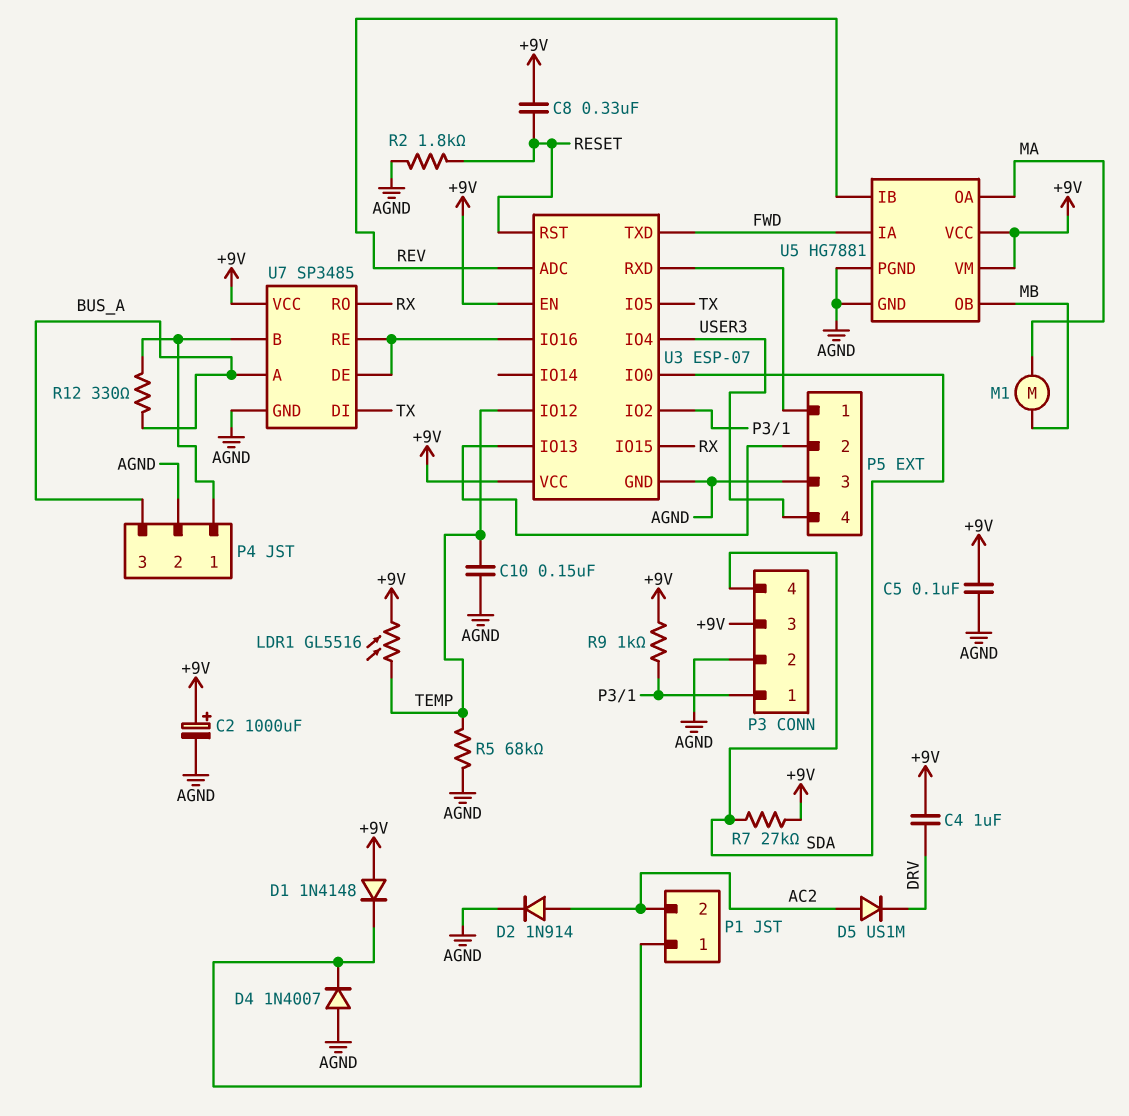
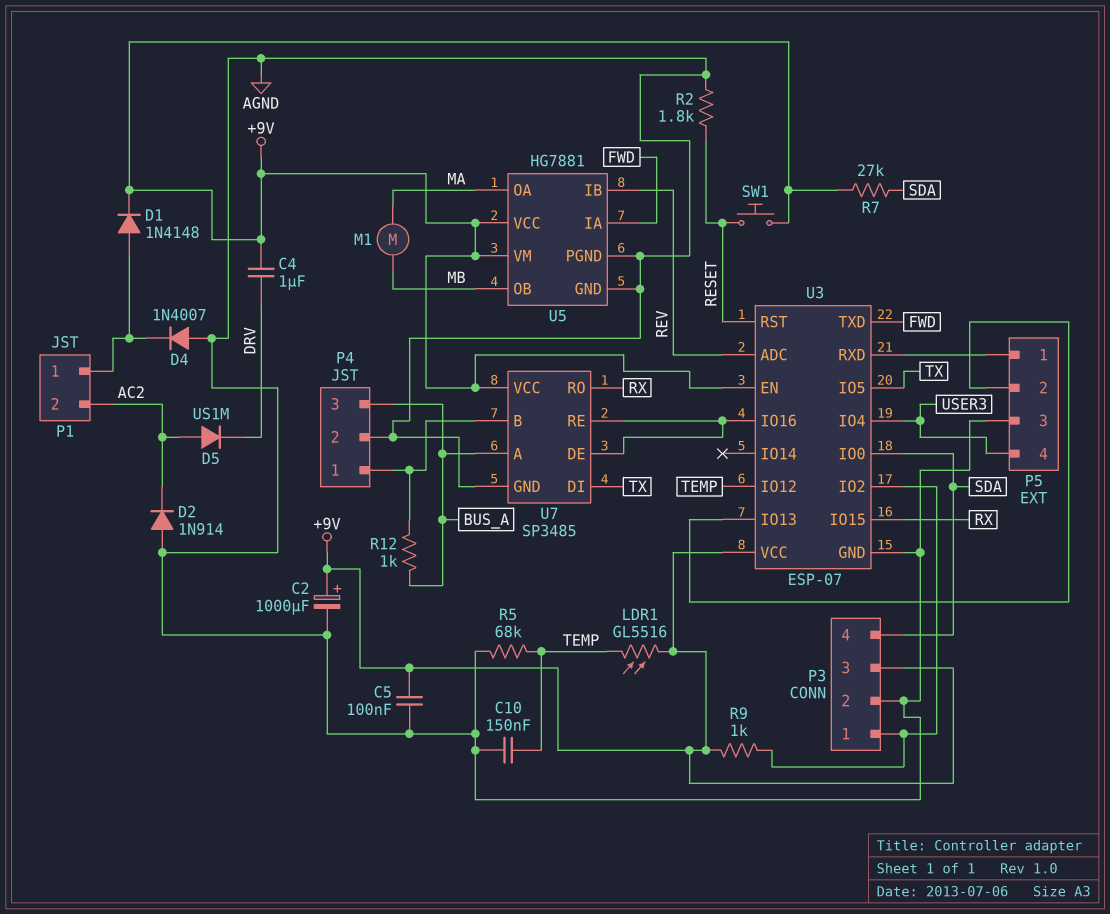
C8: 330nF (+9V, RESET) -> none
D1: diode 1N4148 (A +9V, K P1/1) -> diode 1N4148 (A P1/1, K +9V)
D2: diode 1N914 (A AC2, K AGND) -> diode 1N914 (A AGND, K AC2)
R12: 330 (BUS_A, P4/1) -> 1k (BUS_A, P4/1)
SW1: none -> button (+9V, RESET)

